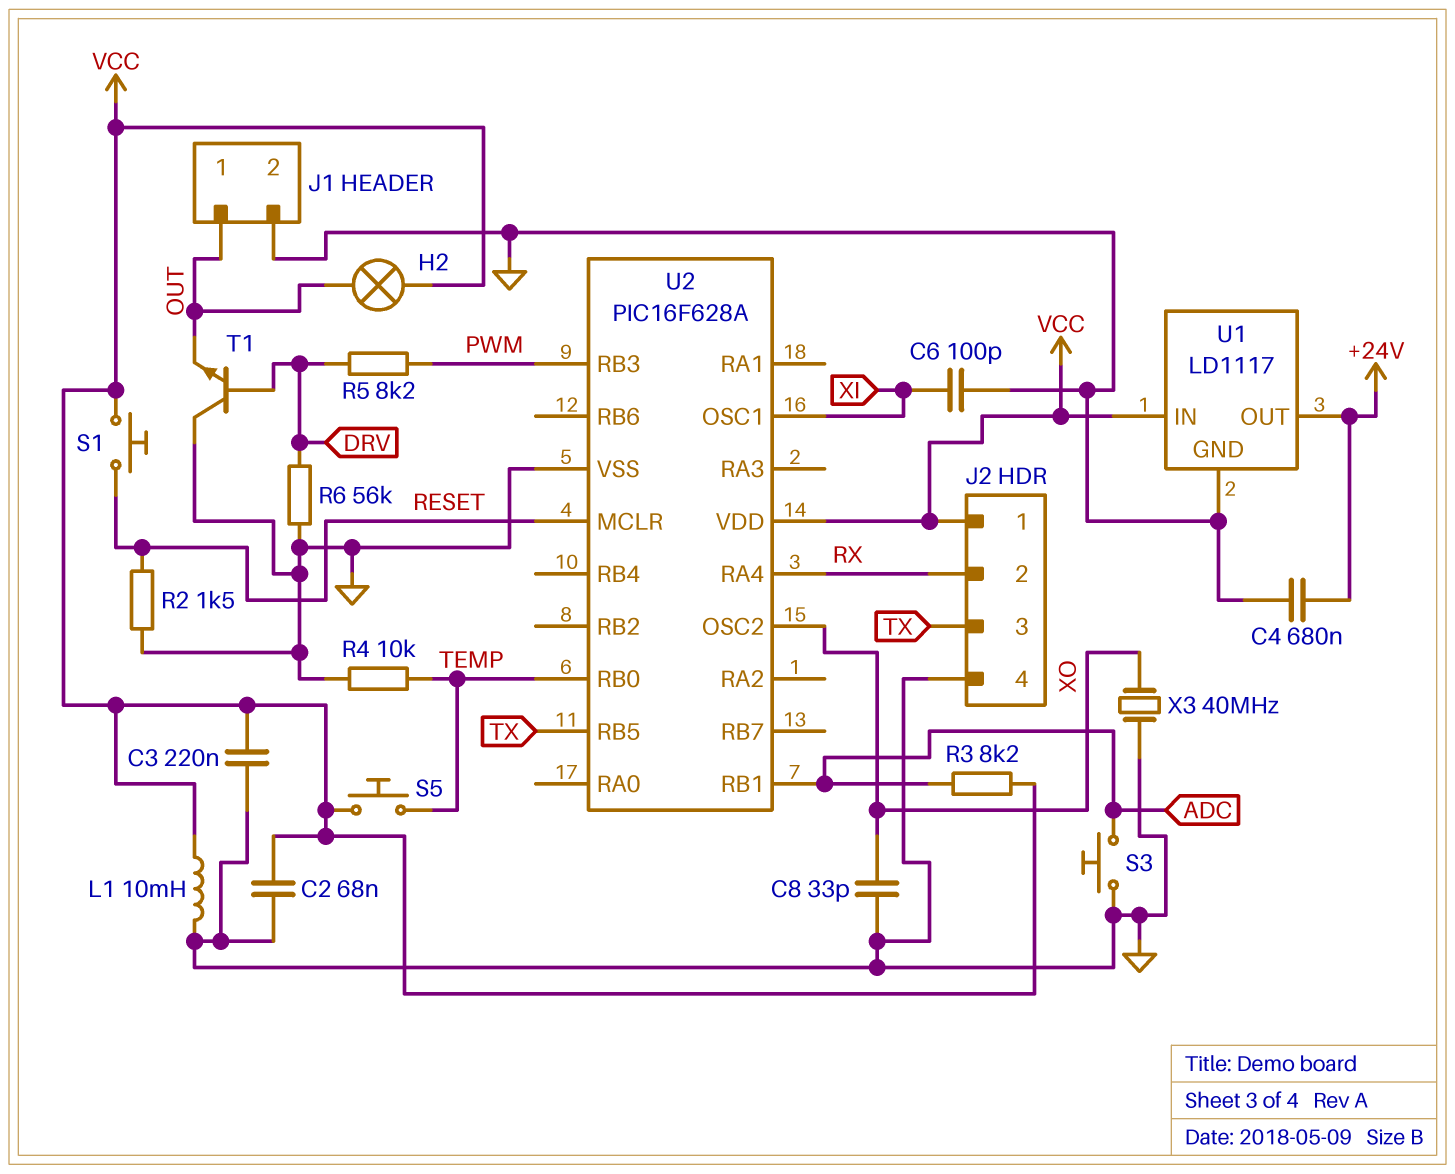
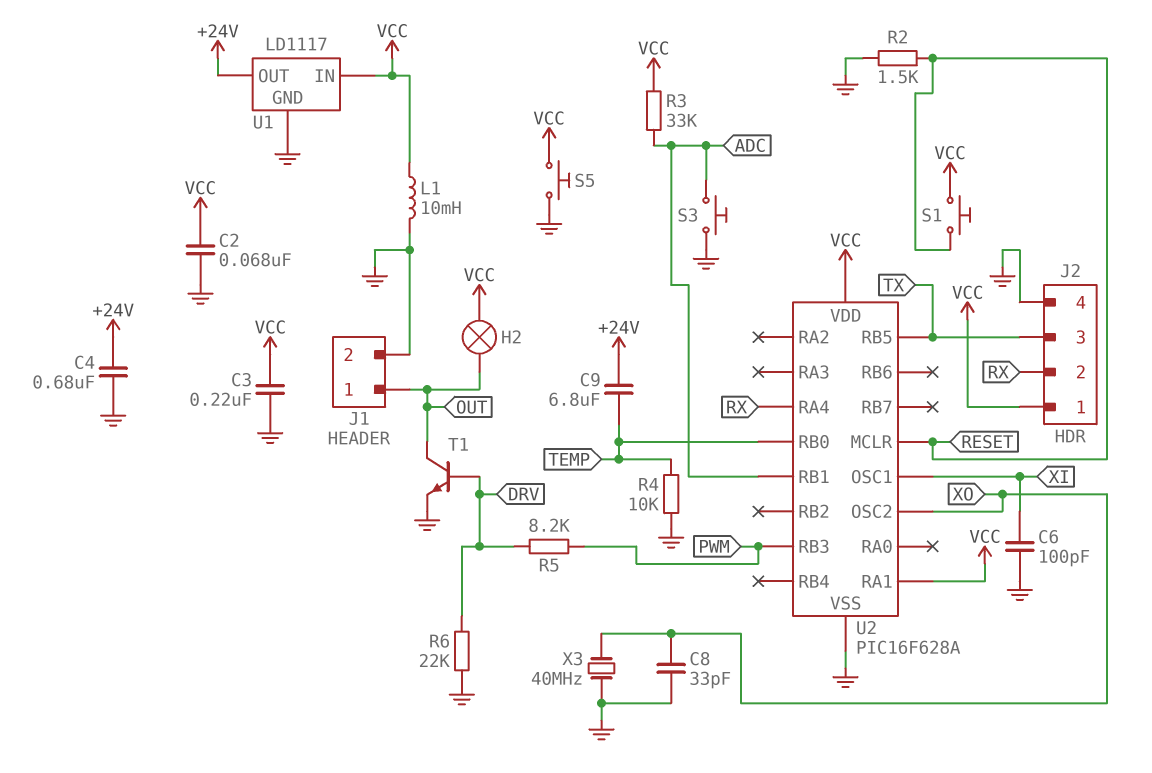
C9: none -> 6.8uF (+24V, TEMP)
R3: 8.2k (ADC, VCC) -> 33k (ADC, VCC)
R6: 56k (DRV, GND) -> 22k (DRV, GND)
S5: button (TEMP, VCC) -> button (GND, VCC)
T1: NPN (B DRV, C GND, E OUT) -> NPN (B DRV, C OUT, E GND)
U2 pin RA1: none -> VCC

